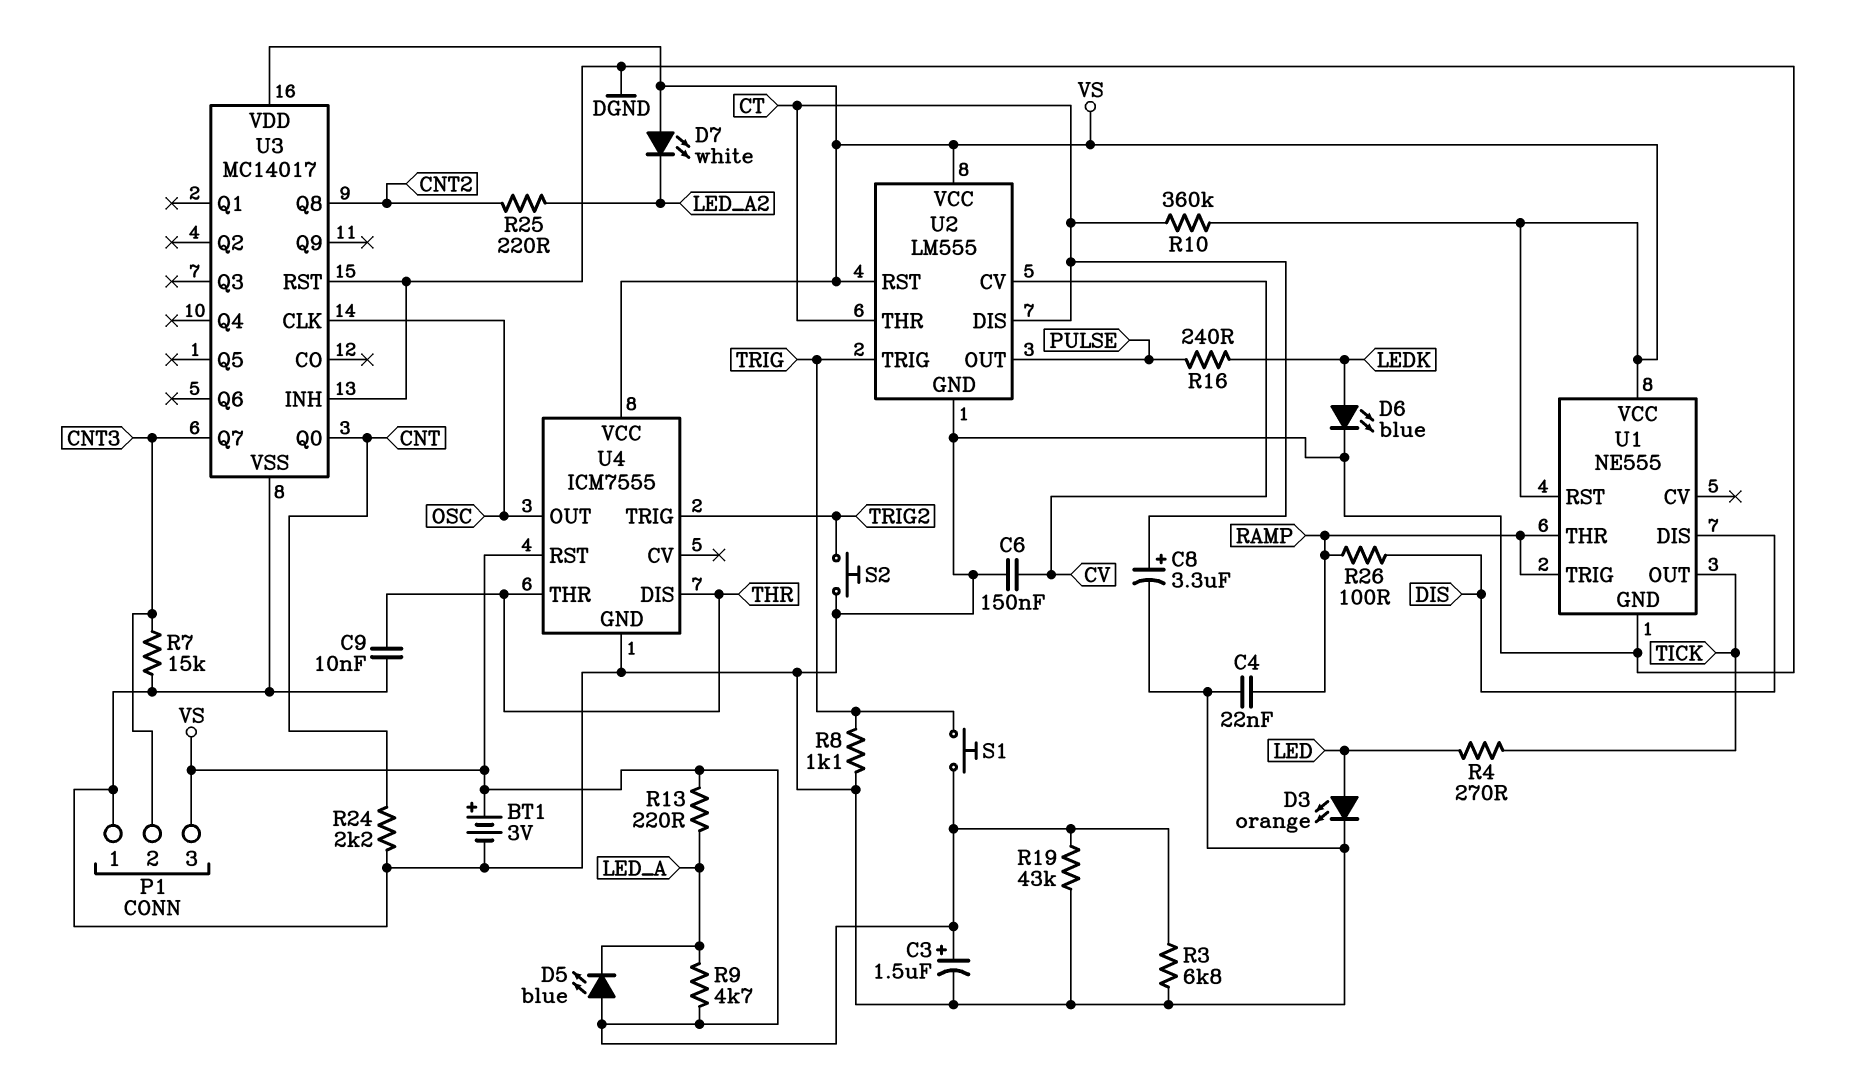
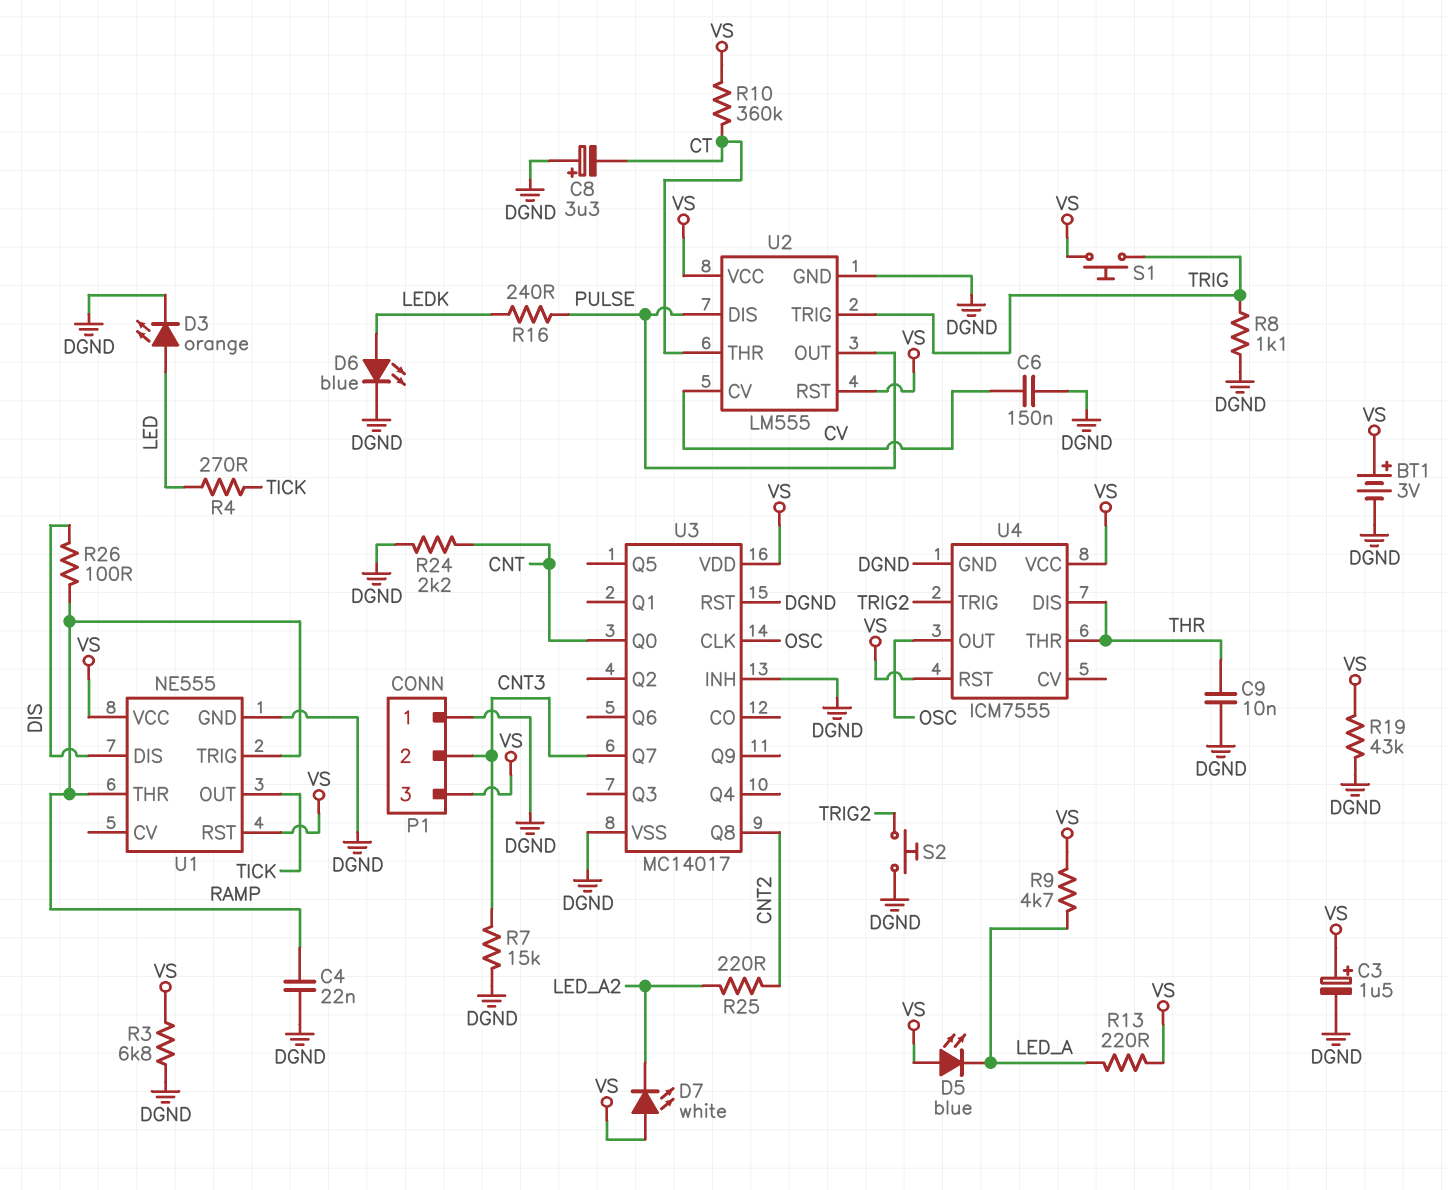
C8: 3.3uF (plus CT, minus DGND) -> 3.3uF (plus DGND, minus CT)
U2 pin DIS: CT -> PULSE

